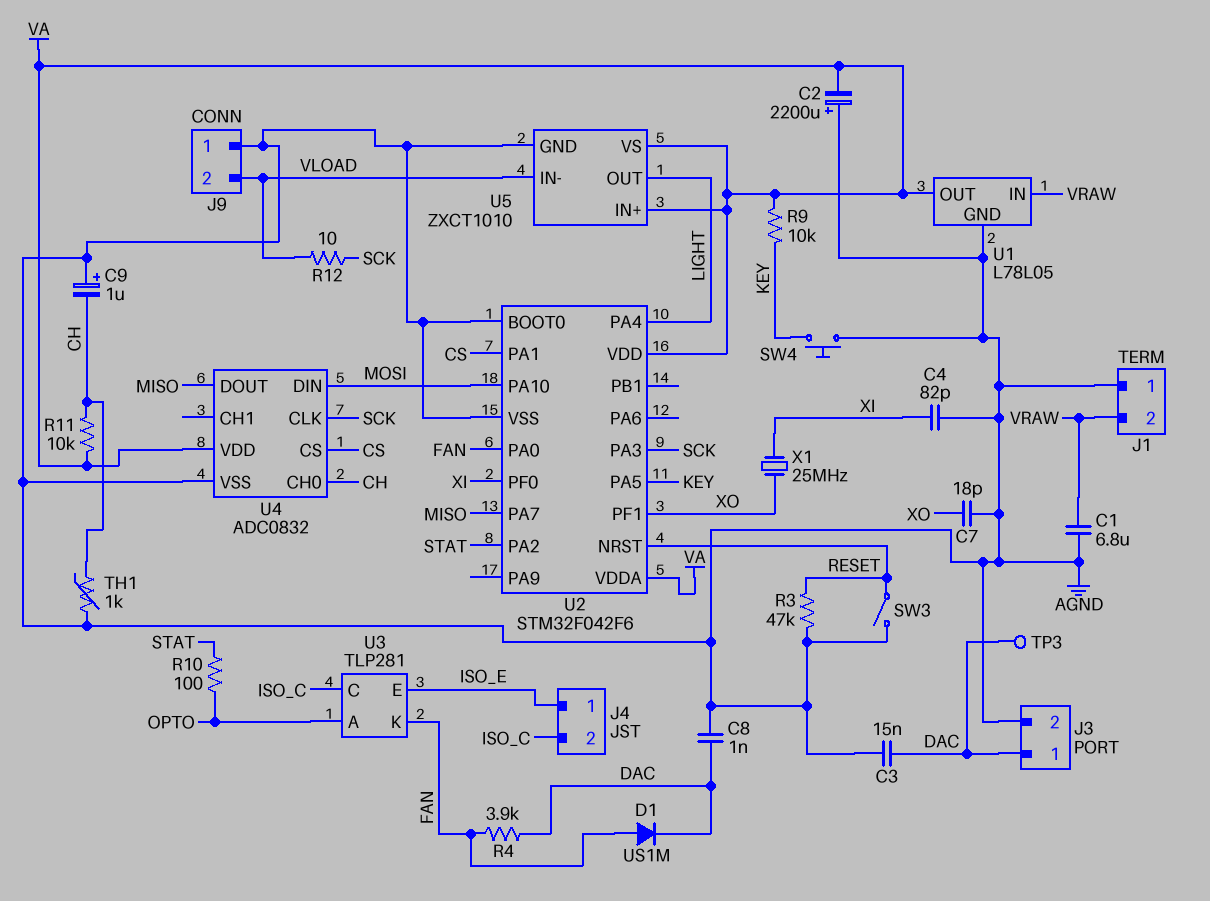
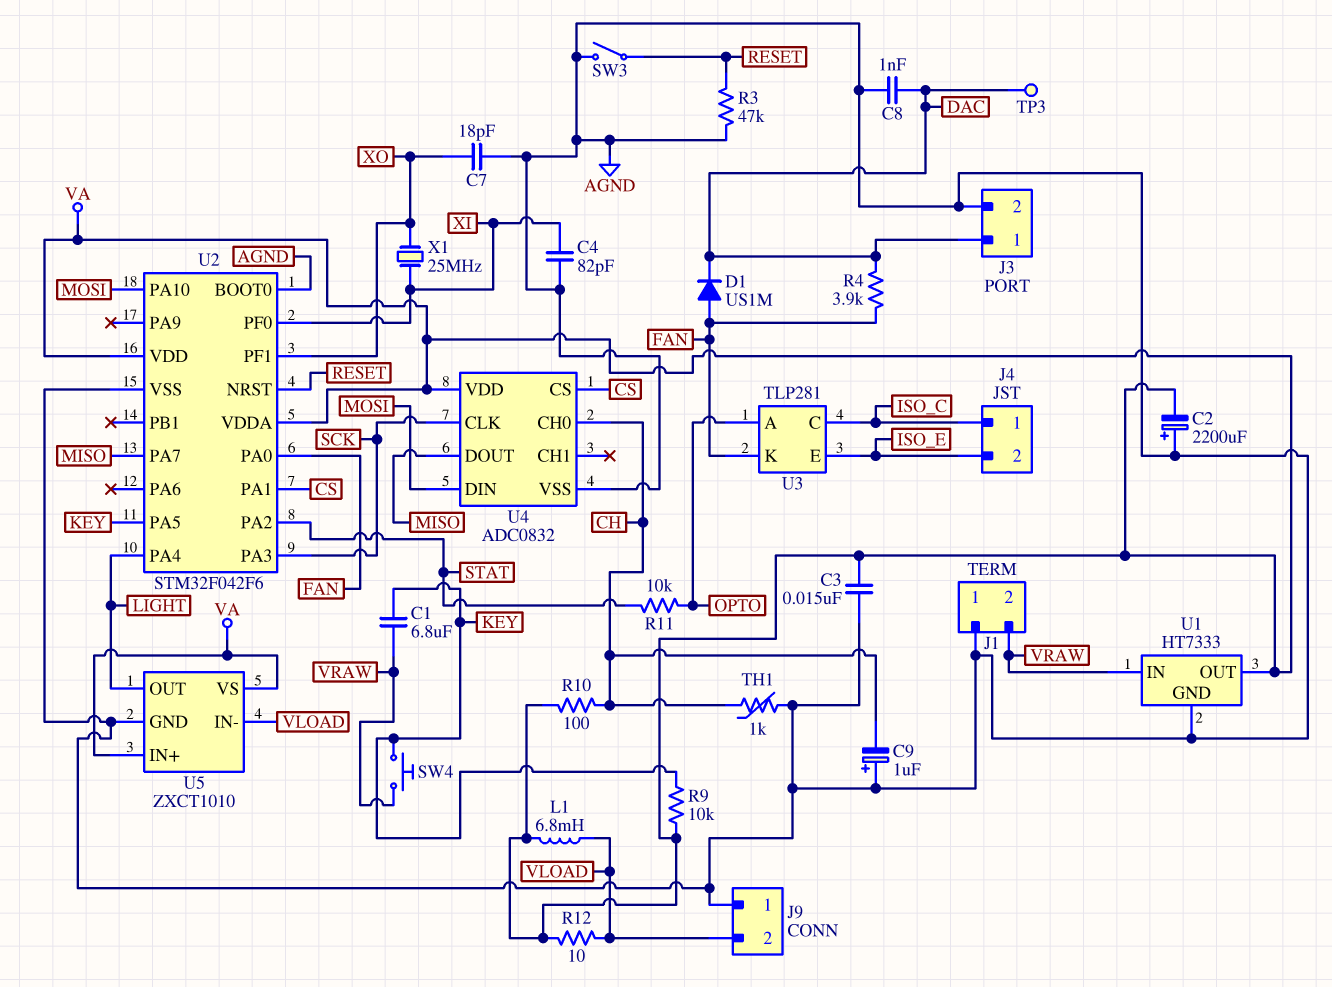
C1: 6.8uF (AGND, VRAW) -> 6.8uF (KEY, VRAW)
C3: 15nF (AGND, DAC) -> 15nF (AGND, VA)
J4 pin 1: ISO_E -> ISO_C
J4 pin 2: ISO_C -> ISO_E
L1: none -> 6.8mH (VA, VLOAD)
R10: 100 (OPTO, STAT) -> 100 (CH, VA)
R11: 10k (CH, VA) -> 10k (OPTO, STAT)
R12: 10 (SCK, VLOAD) -> 10 (VA, VLOAD)
SW4: button (AGND, KEY) -> button (KEY, VRAW)
U1: L78L05 -> HT7333

